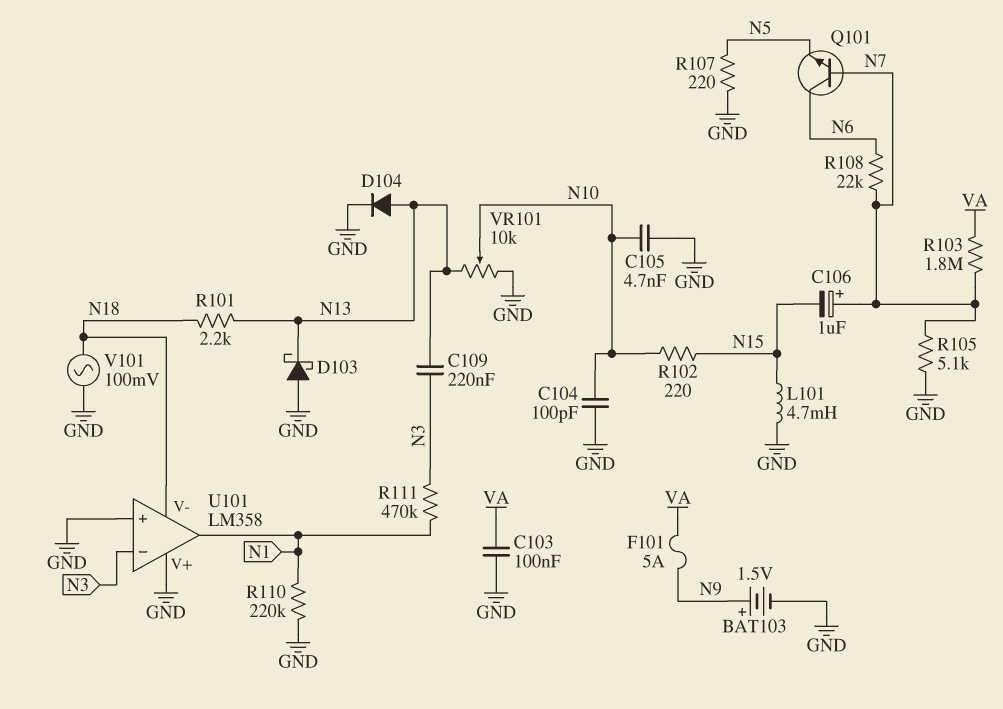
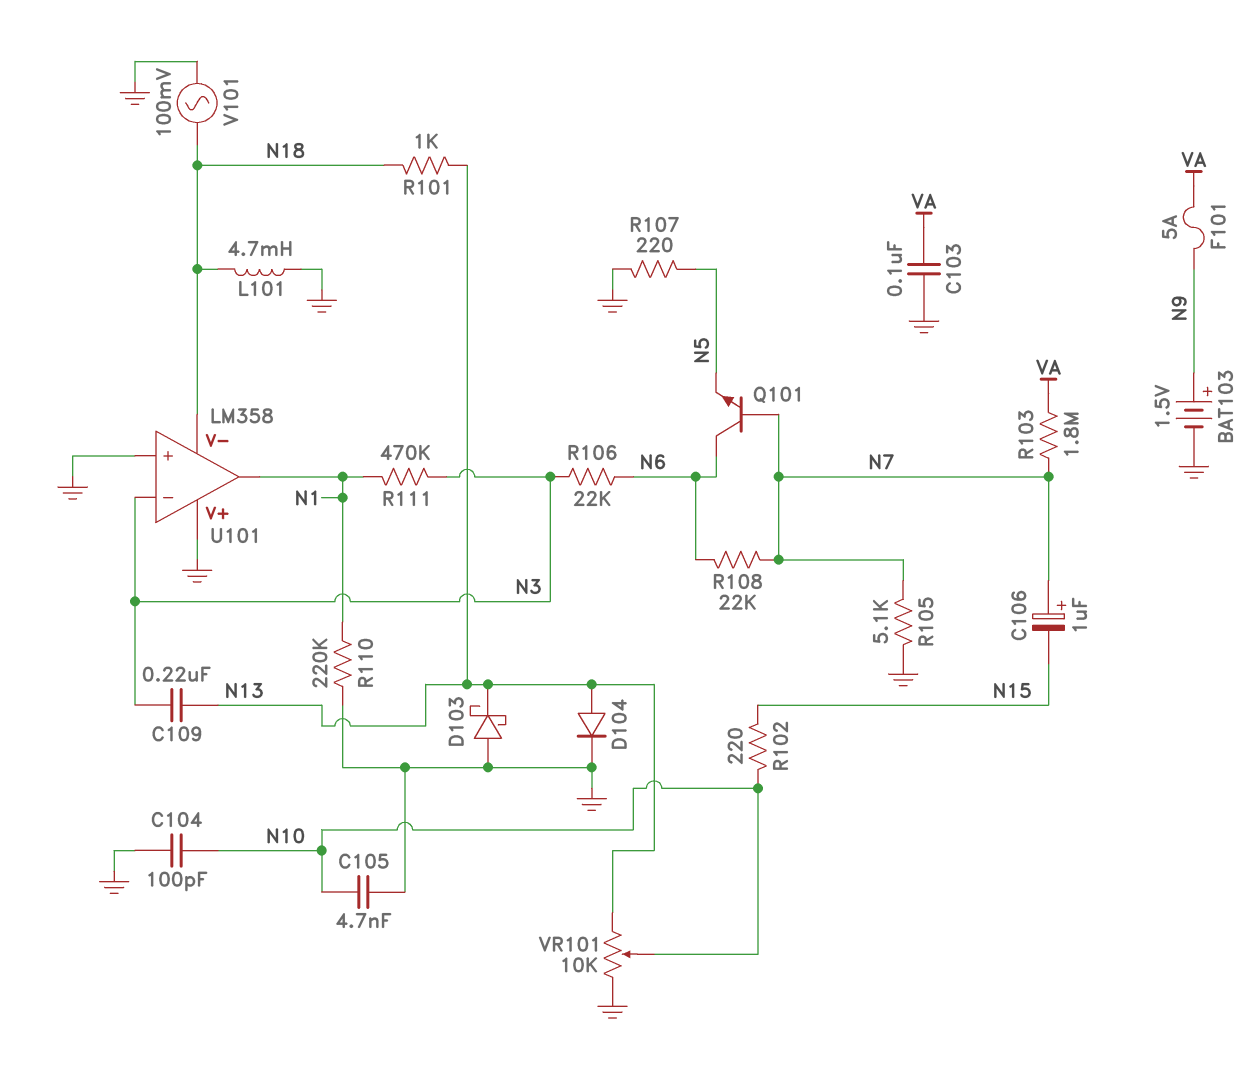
L101: 4.7mH (GND, N15) -> 4.7mH (GND, N18)
R101: 2.2k (N13, N18) -> 1k (N13, N18)
R106: none -> 22k (N3, N6)

